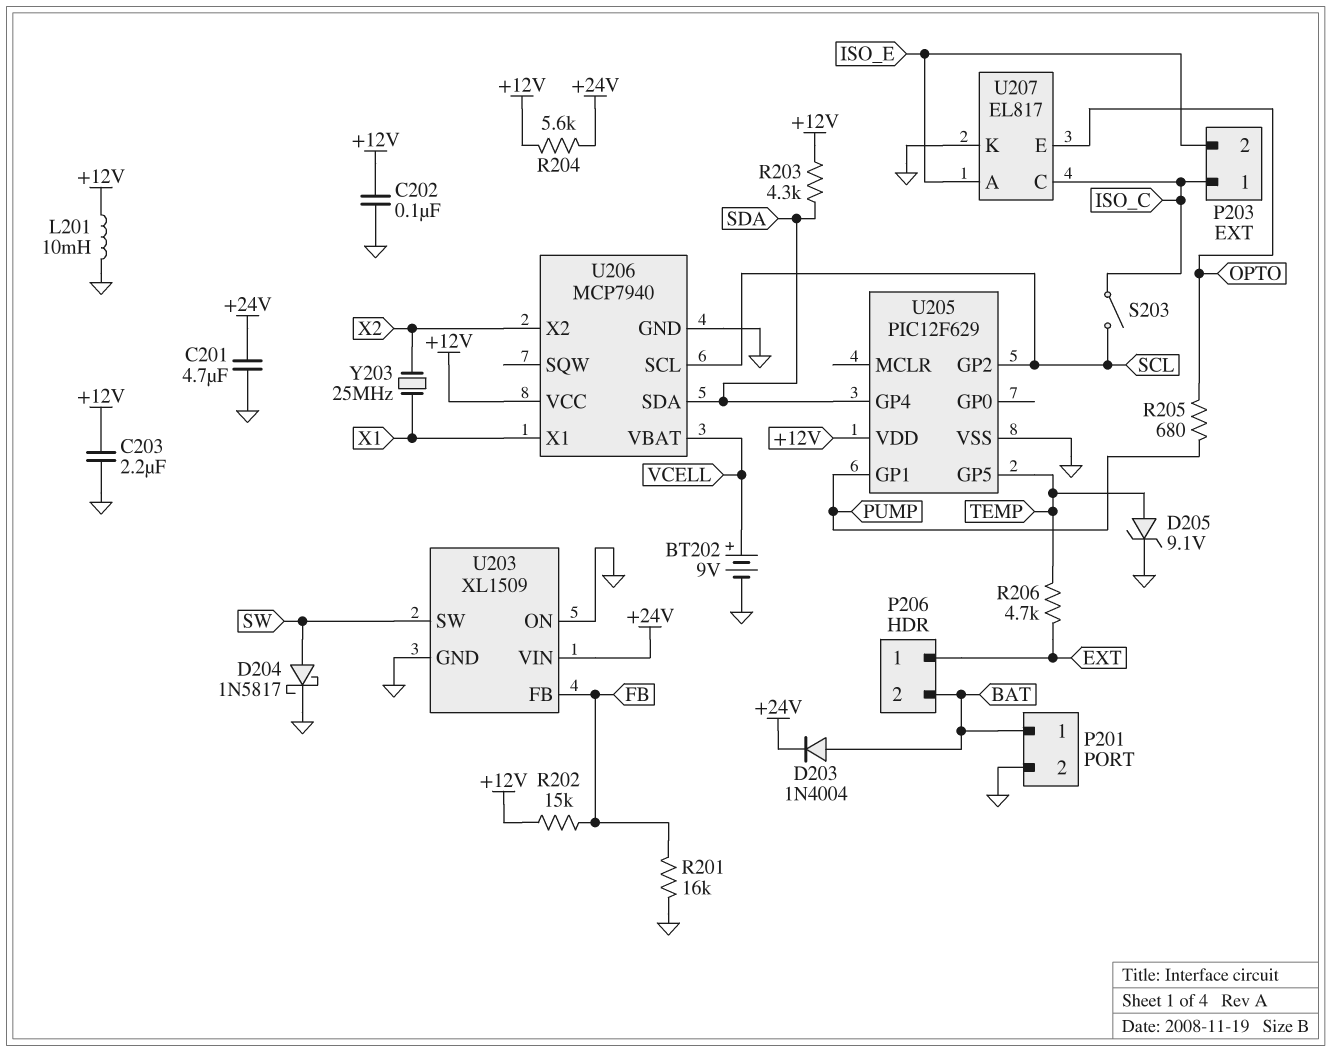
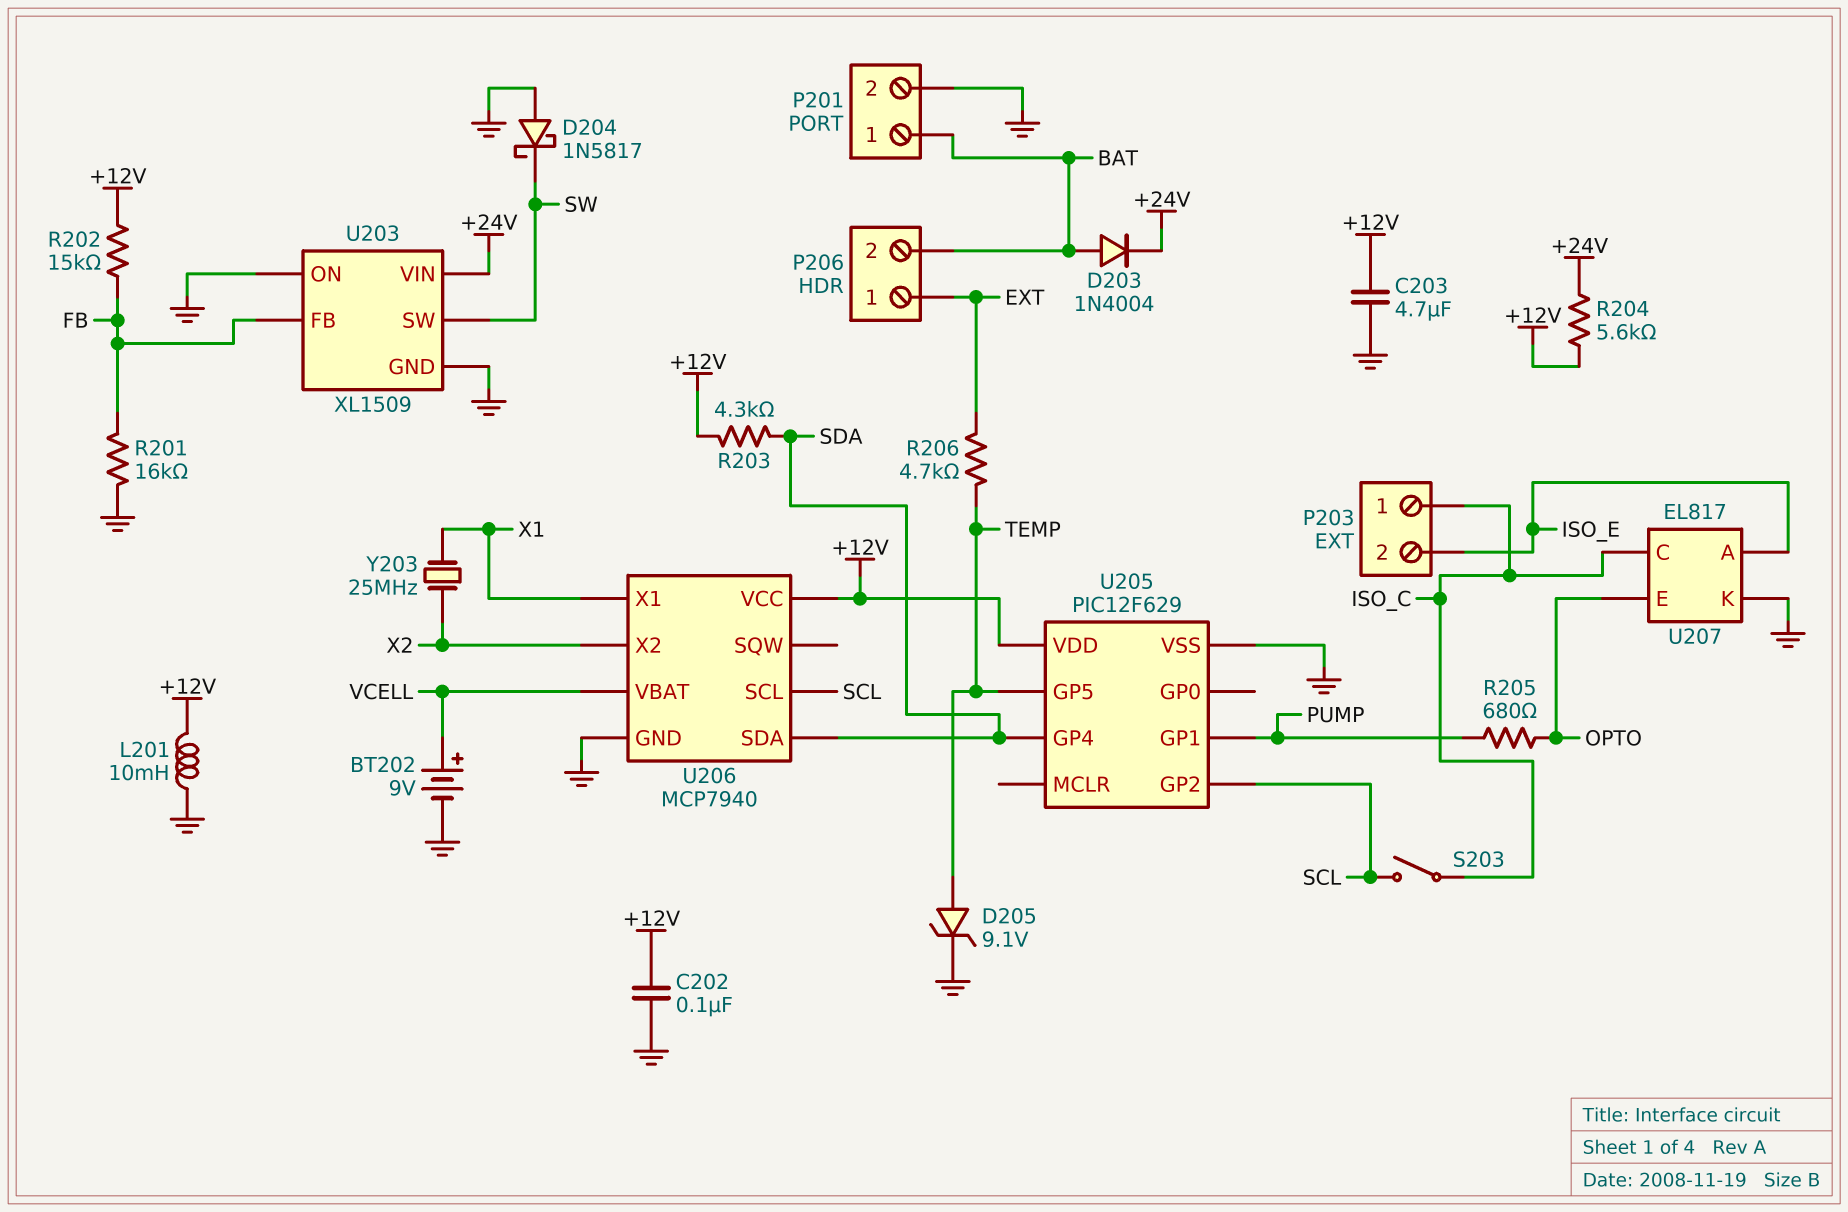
C201: 4.7uF (+24V, GND) -> none
C203: 2.2uF (+12V, GND) -> 4.7uF (+12V, GND)
D204: schottky 1N5817 (A SW, K GND) -> schottky 1N5817 (A GND, K SW)

